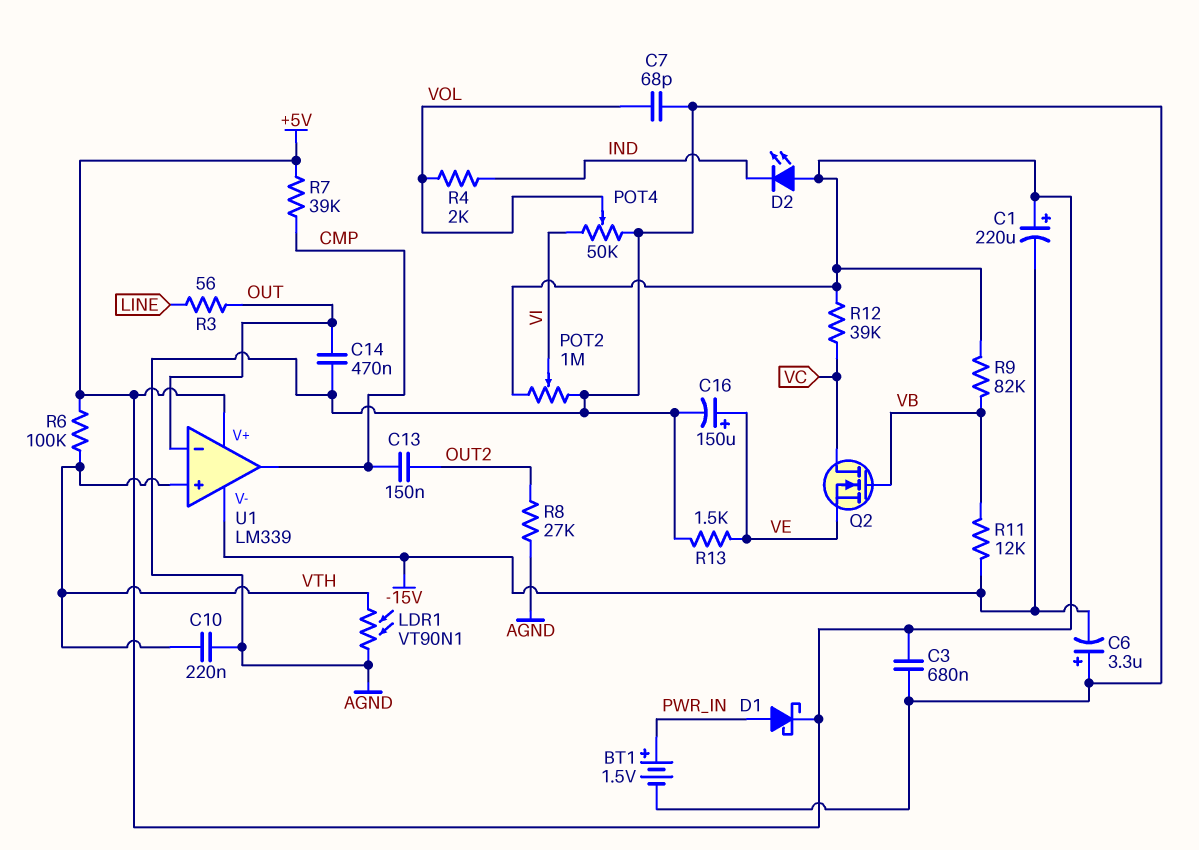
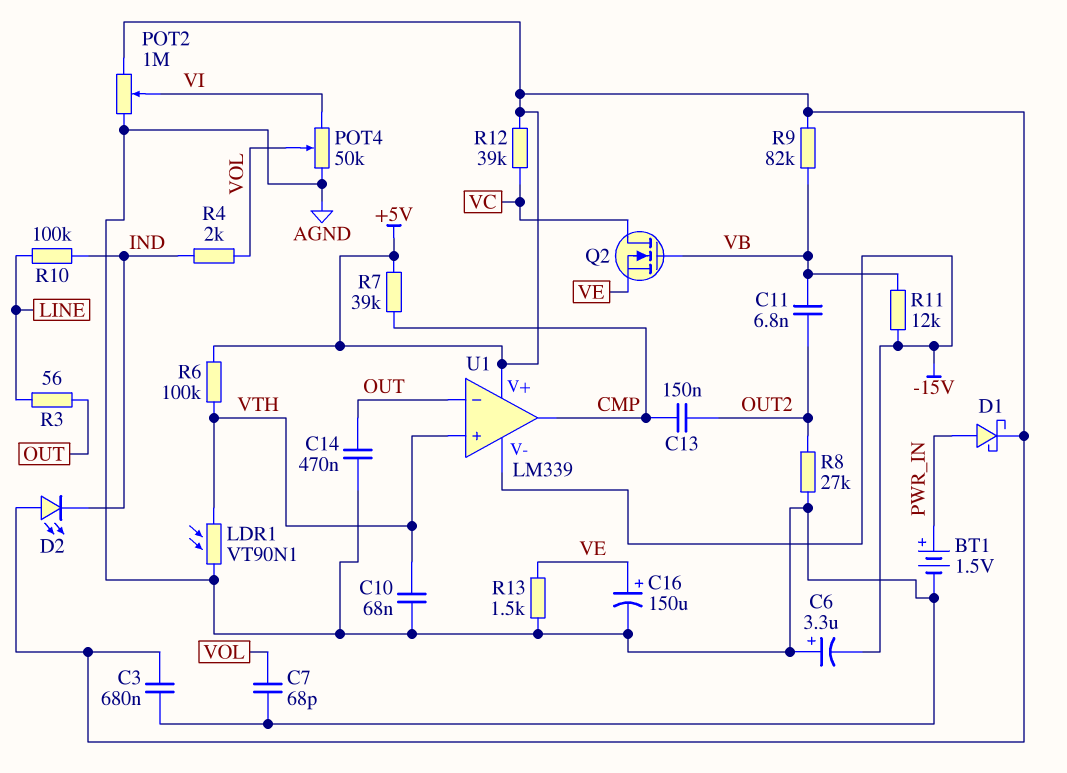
C1: 220uF (plus +5V, minus -15V) -> none
C10: 220nF (AGND, VTH) -> 68nF (AGND, VTH)
C11: none -> 6.8nF (OUT2, VB)
R10: none -> 100k (IND, LINE)

